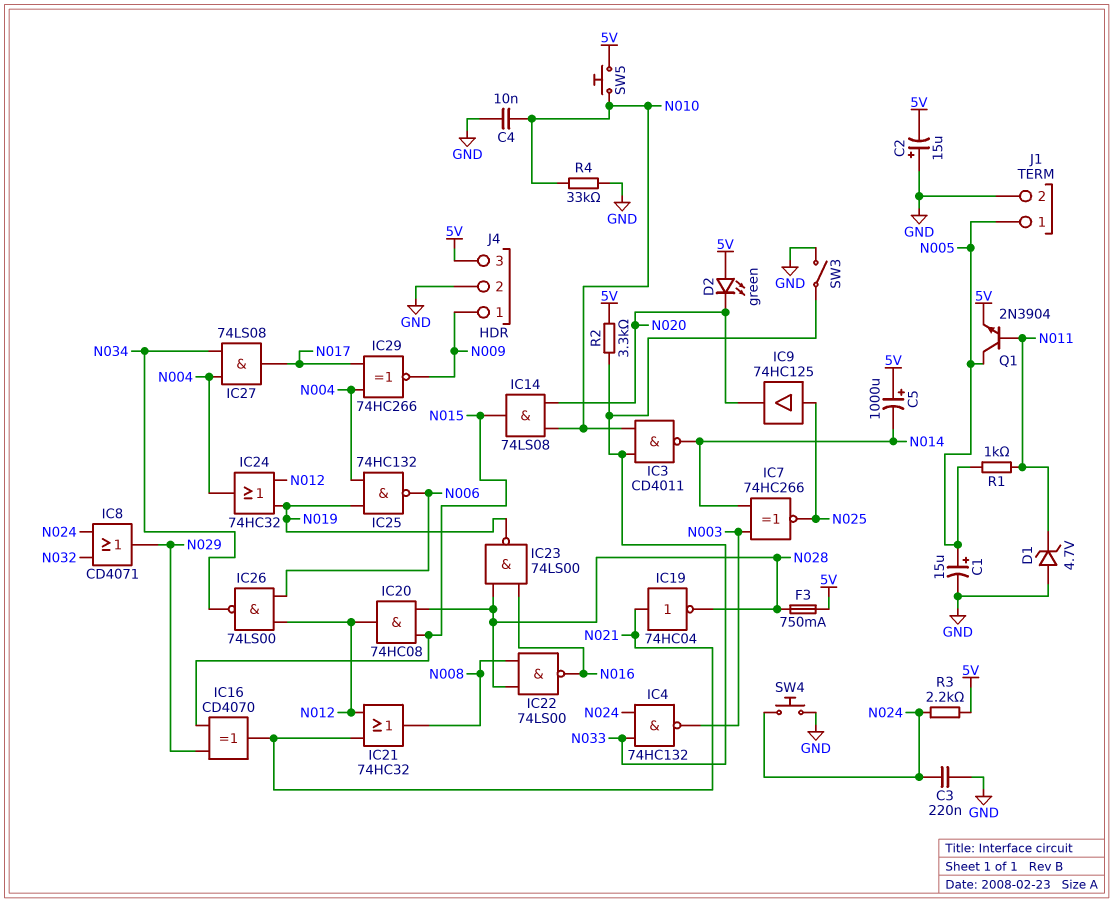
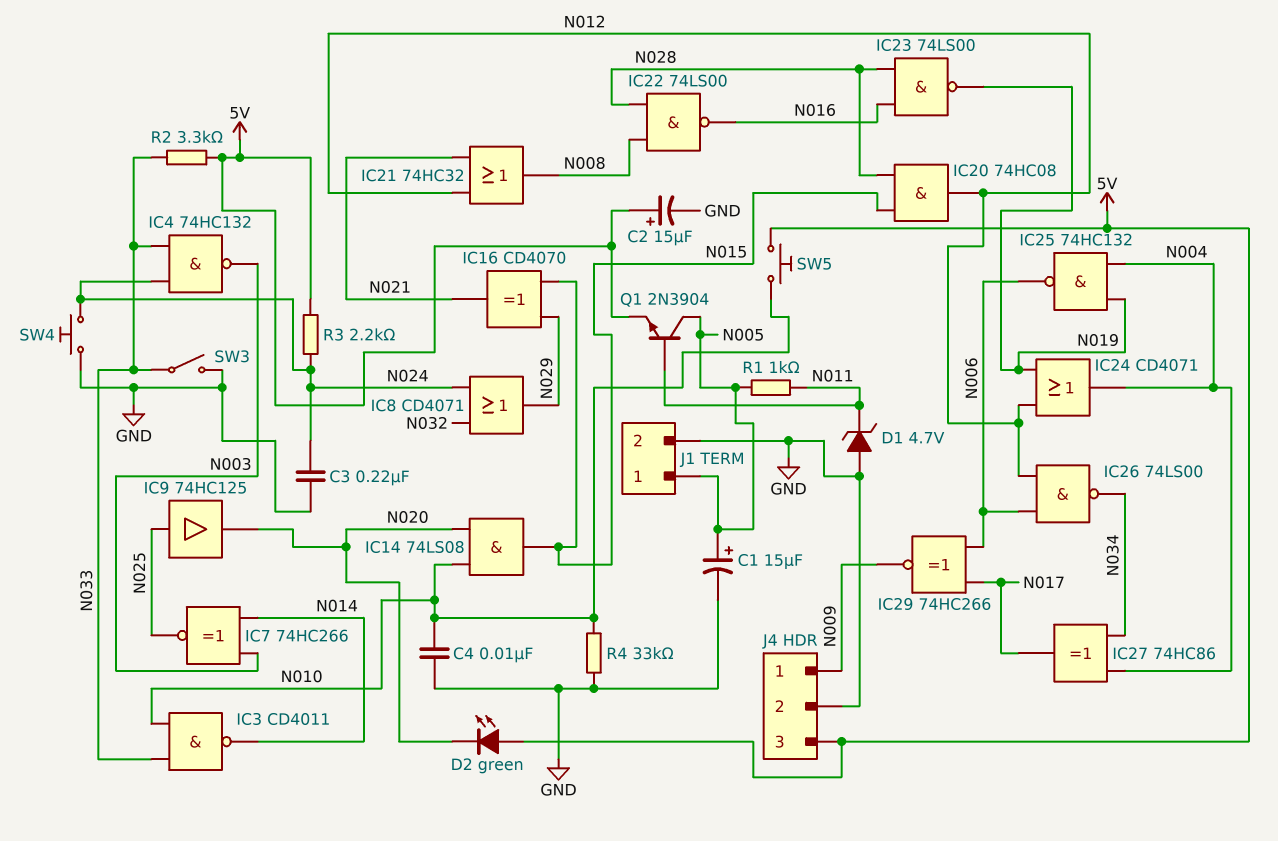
C2: 15uF (plus GND, minus 5V) -> 15uF (plus 5V, minus GND)
C5: 1000uF (plus 5V, minus N014) -> none
F3: 750mA (5V, N028) -> none
IC19: NOT 74HC04 (in N021, out N028) -> none
IC24: OR 74HC32 (in N012, in N019, out N004) -> OR CD4071 (in N012, in N019, out N004)
IC27: AND 74LS08 (in N004, in N034, out N017) -> XOR 74HC86 (in N004, in N034, out N017)
IC29: XNOR 74HC266 (in N004, in N017, out N009) -> XNOR 74HC266 (in N006, in N017, out N009)

